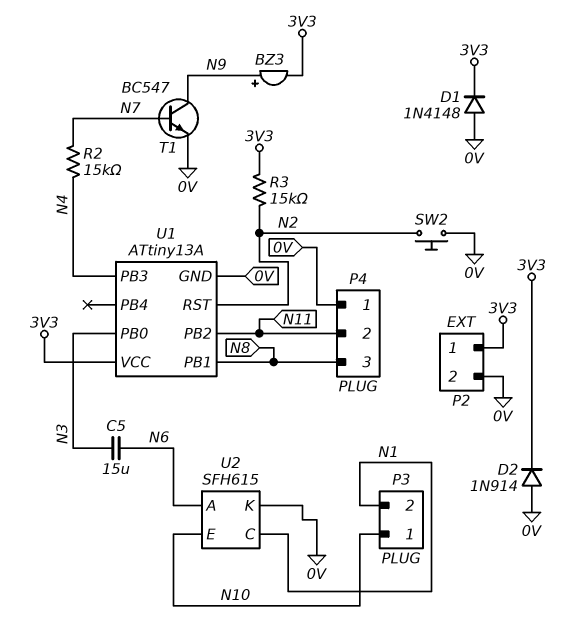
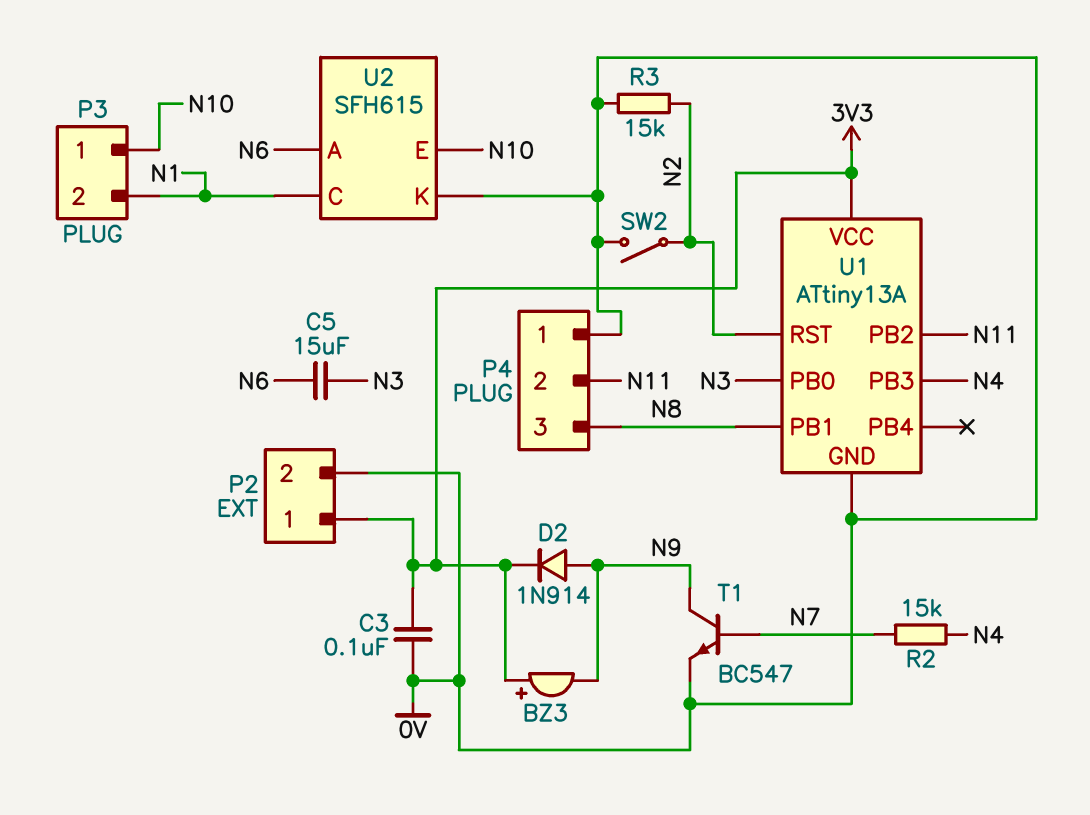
BZ3: buzzer (plus N9, minus 3V3) -> buzzer (plus 3V3, minus N9)
C3: none -> 100nF (0V, 3V3)
D1: diode 1N4148 (A 0V, K 3V3) -> none
D2: diode 1N914 (A 0V, K 3V3) -> diode 1N914 (A N9, K 3V3)
R3: 15k (3V3, N2) -> 15k (0V, N2)
SW2: button (0V, N2) -> switch (0V, N2)

